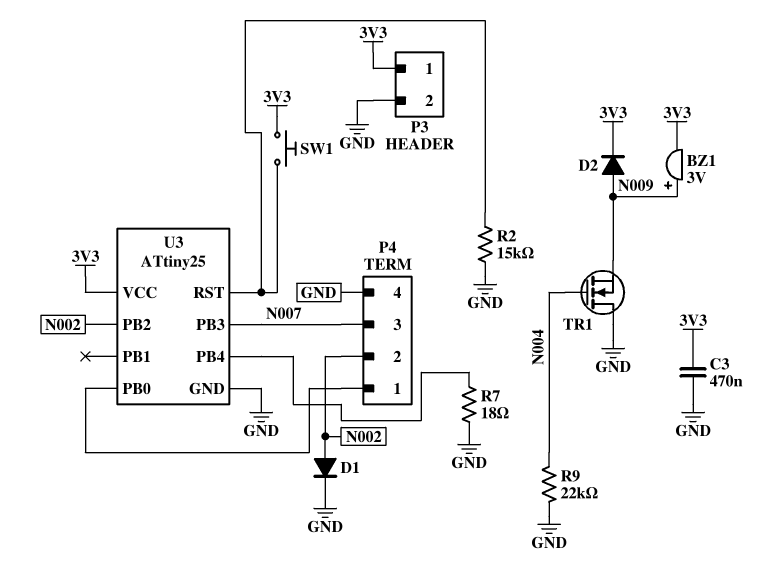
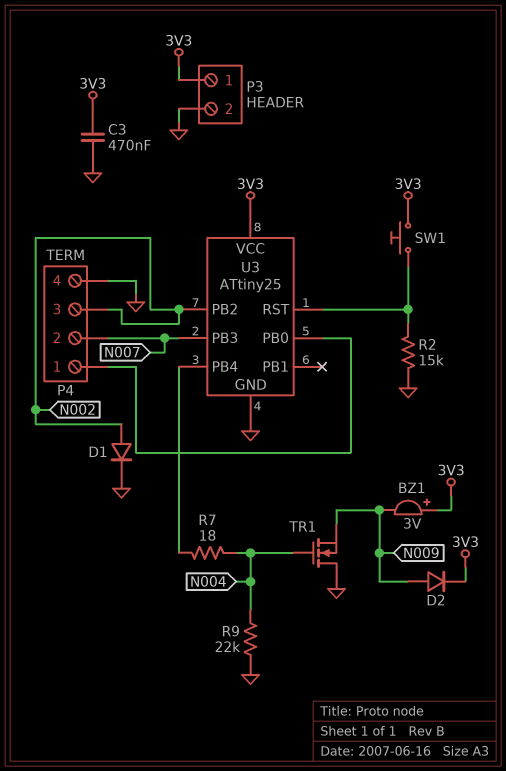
BZ1: buzzer 3V (plus N009, minus 3V3) -> buzzer 3V (plus 3V3, minus N009)
P4 pin 2: N002 -> N007
P4 pin 3: N007 -> N002
R7: 18 (GND, U3/PB4) -> 18 (N004, U3/PB4)

